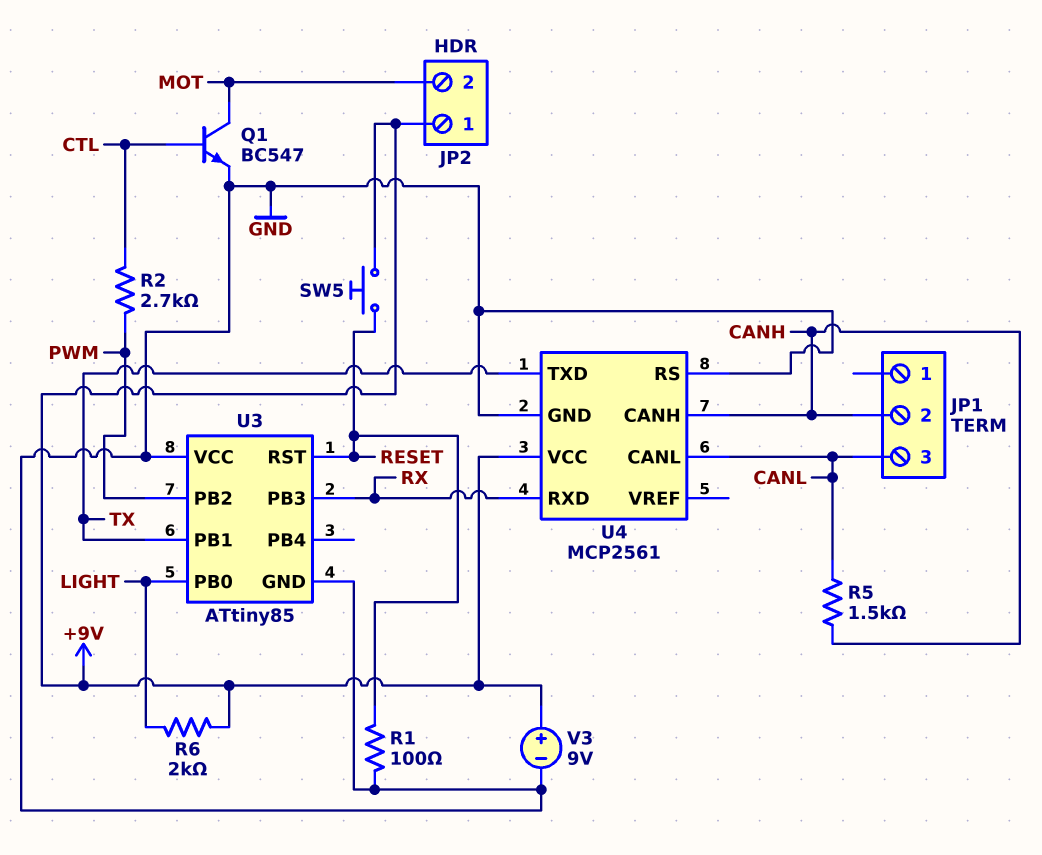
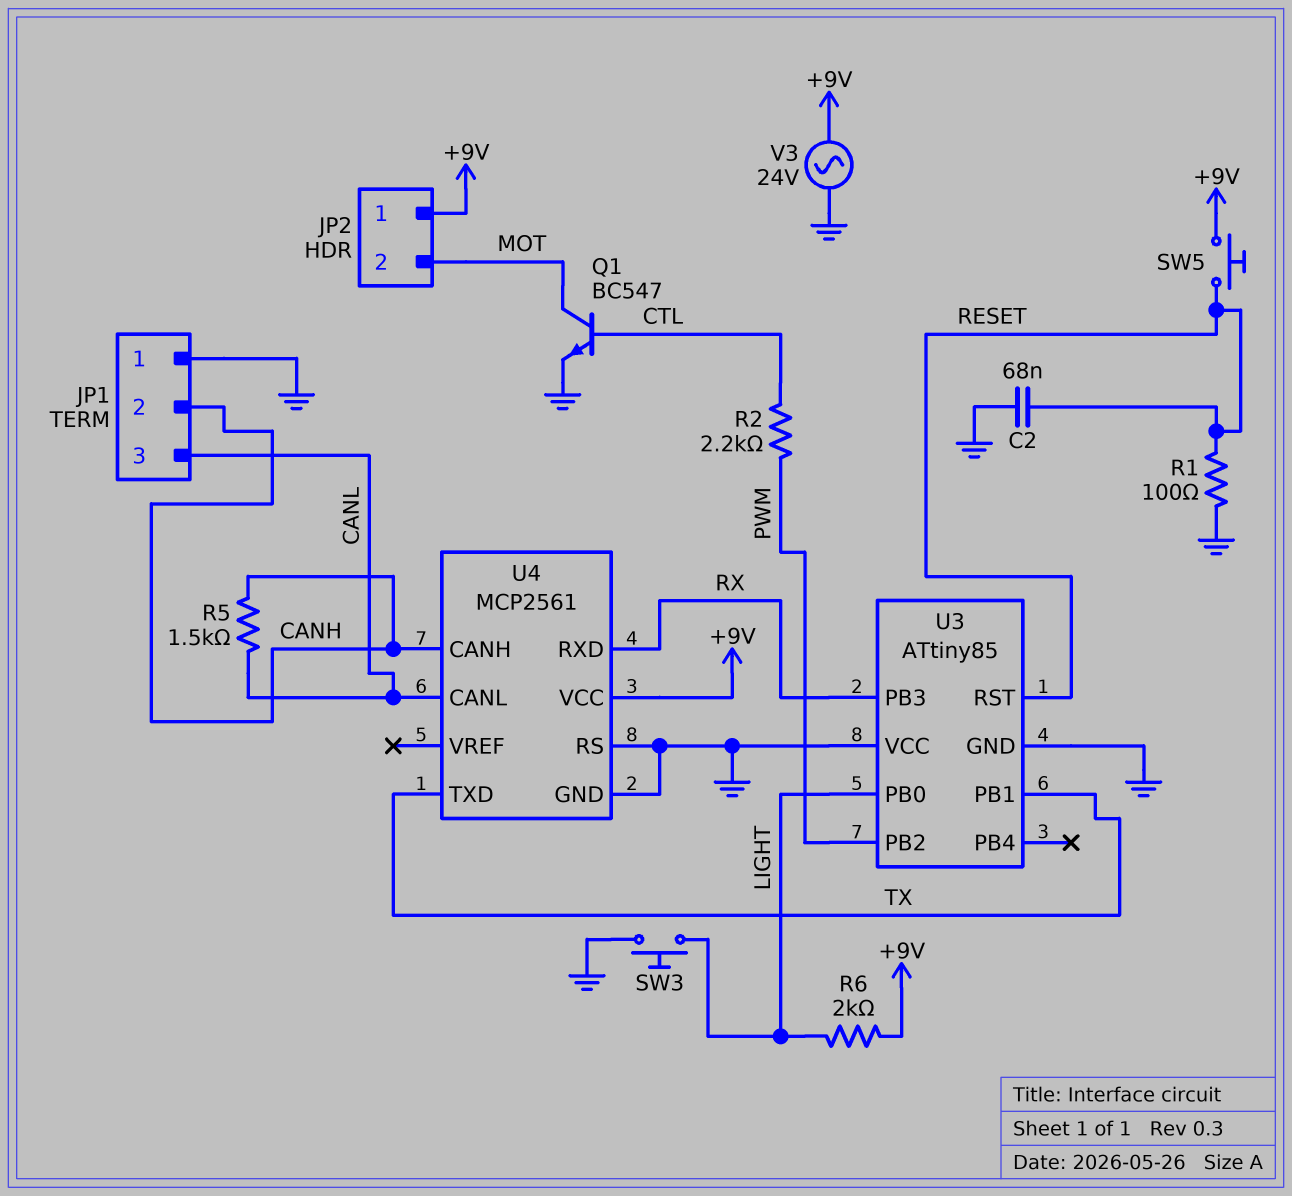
C2: none -> 68nF (GND, RESET)
JP1 pin 1: none -> GND
R2: 2.7k (CTL, PWM) -> 2.2k (CTL, PWM)
SW3: none -> button (GND, LIGHT)
V3: 9V (plus +9V, minus GND) -> AC 24V (+9V, GND)

